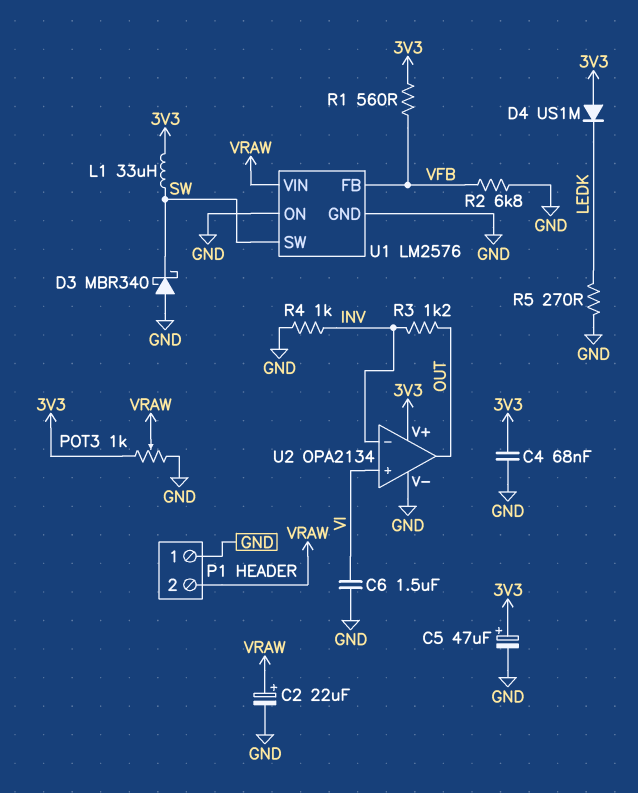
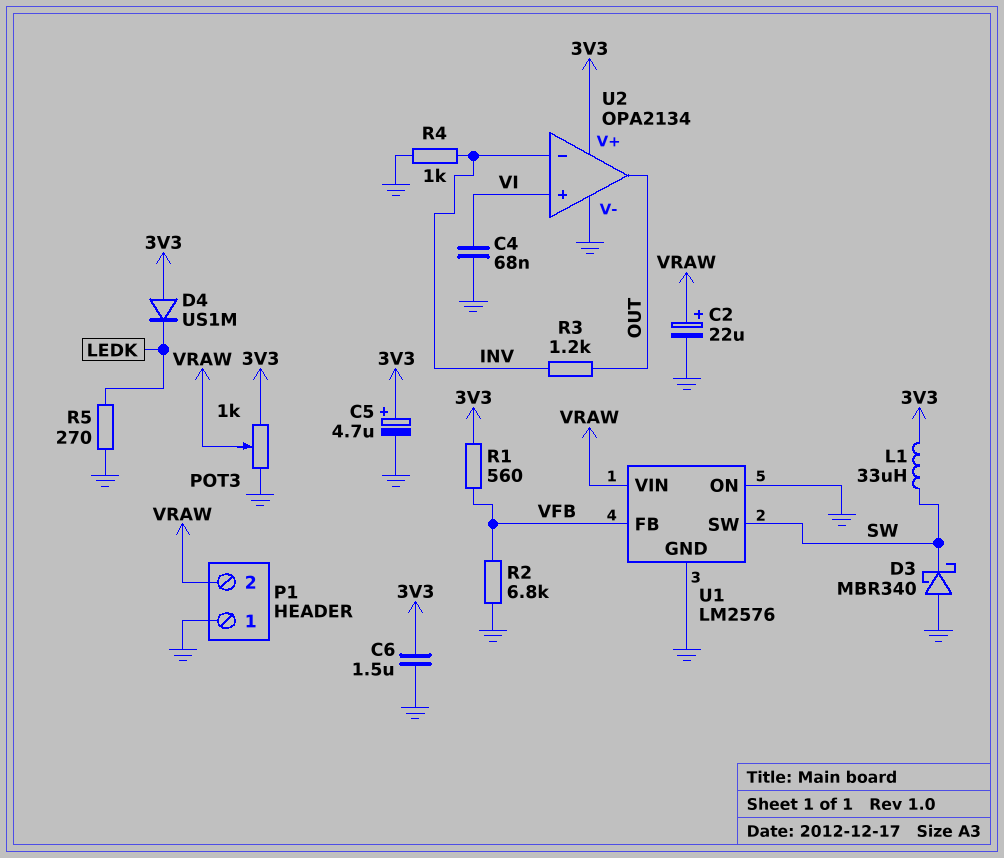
C4: 68nF (3V3, GND) -> 68nF (GND, VI)
C5: 47uF (plus 3V3, minus GND) -> 4.7uF (plus 3V3, minus GND)
C6: 1.5uF (GND, VI) -> 1.5uF (3V3, GND)

